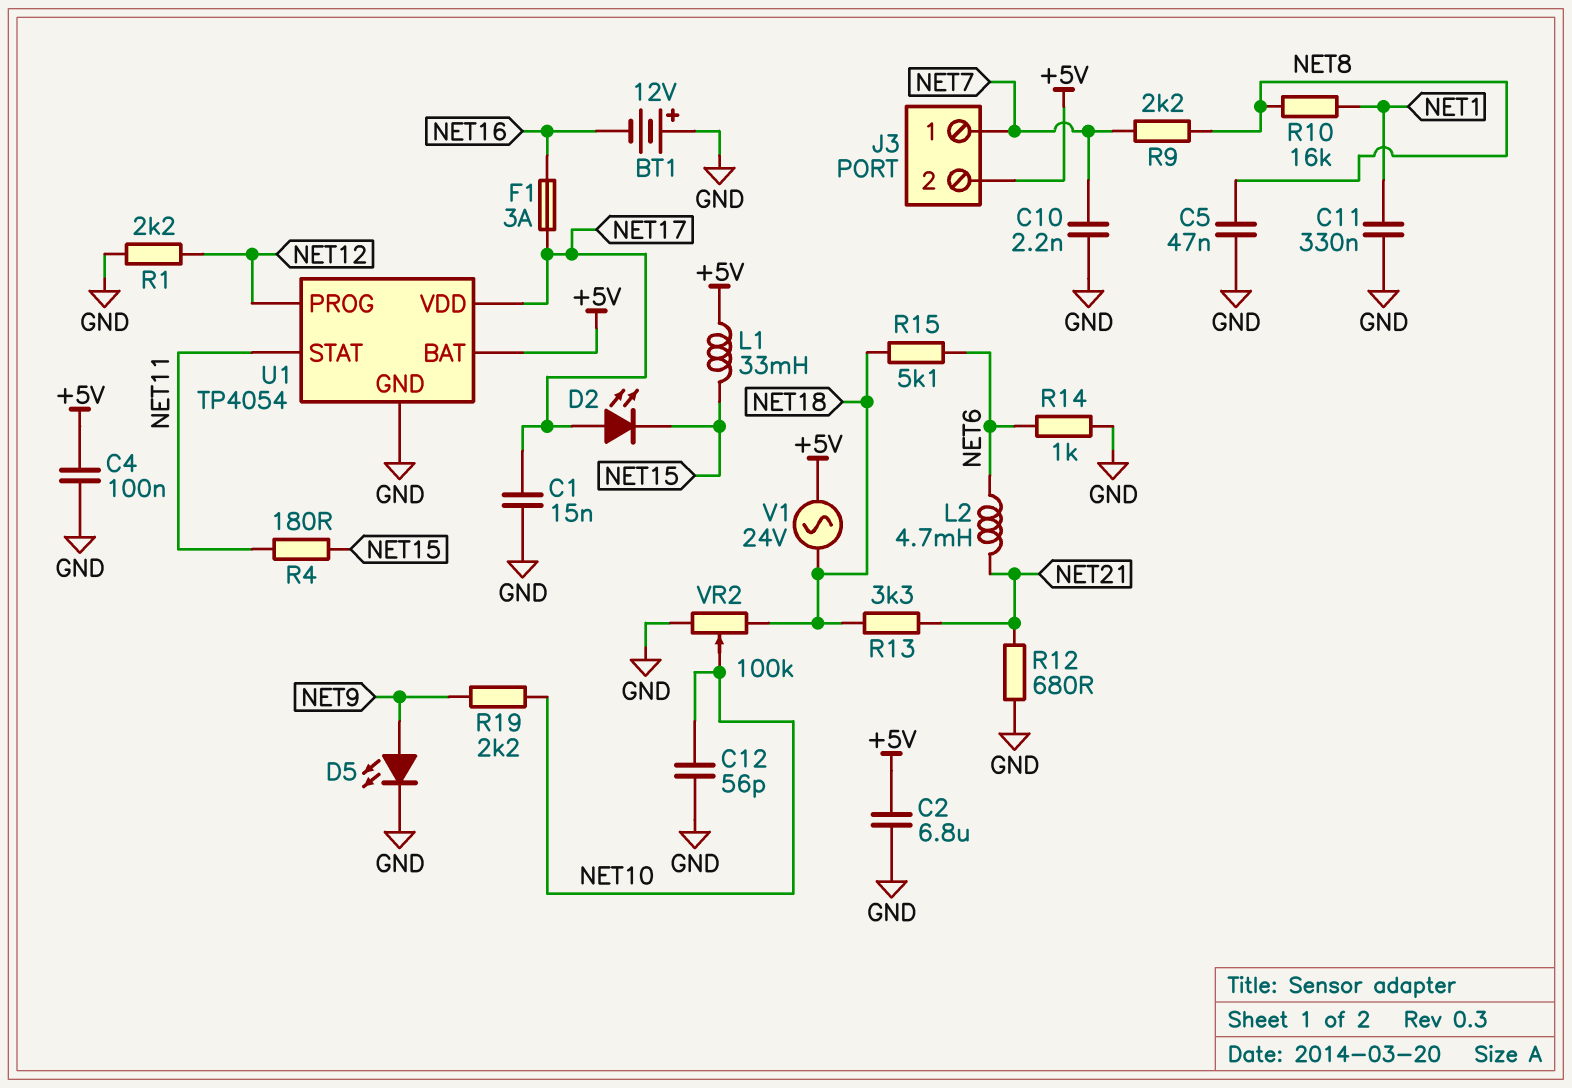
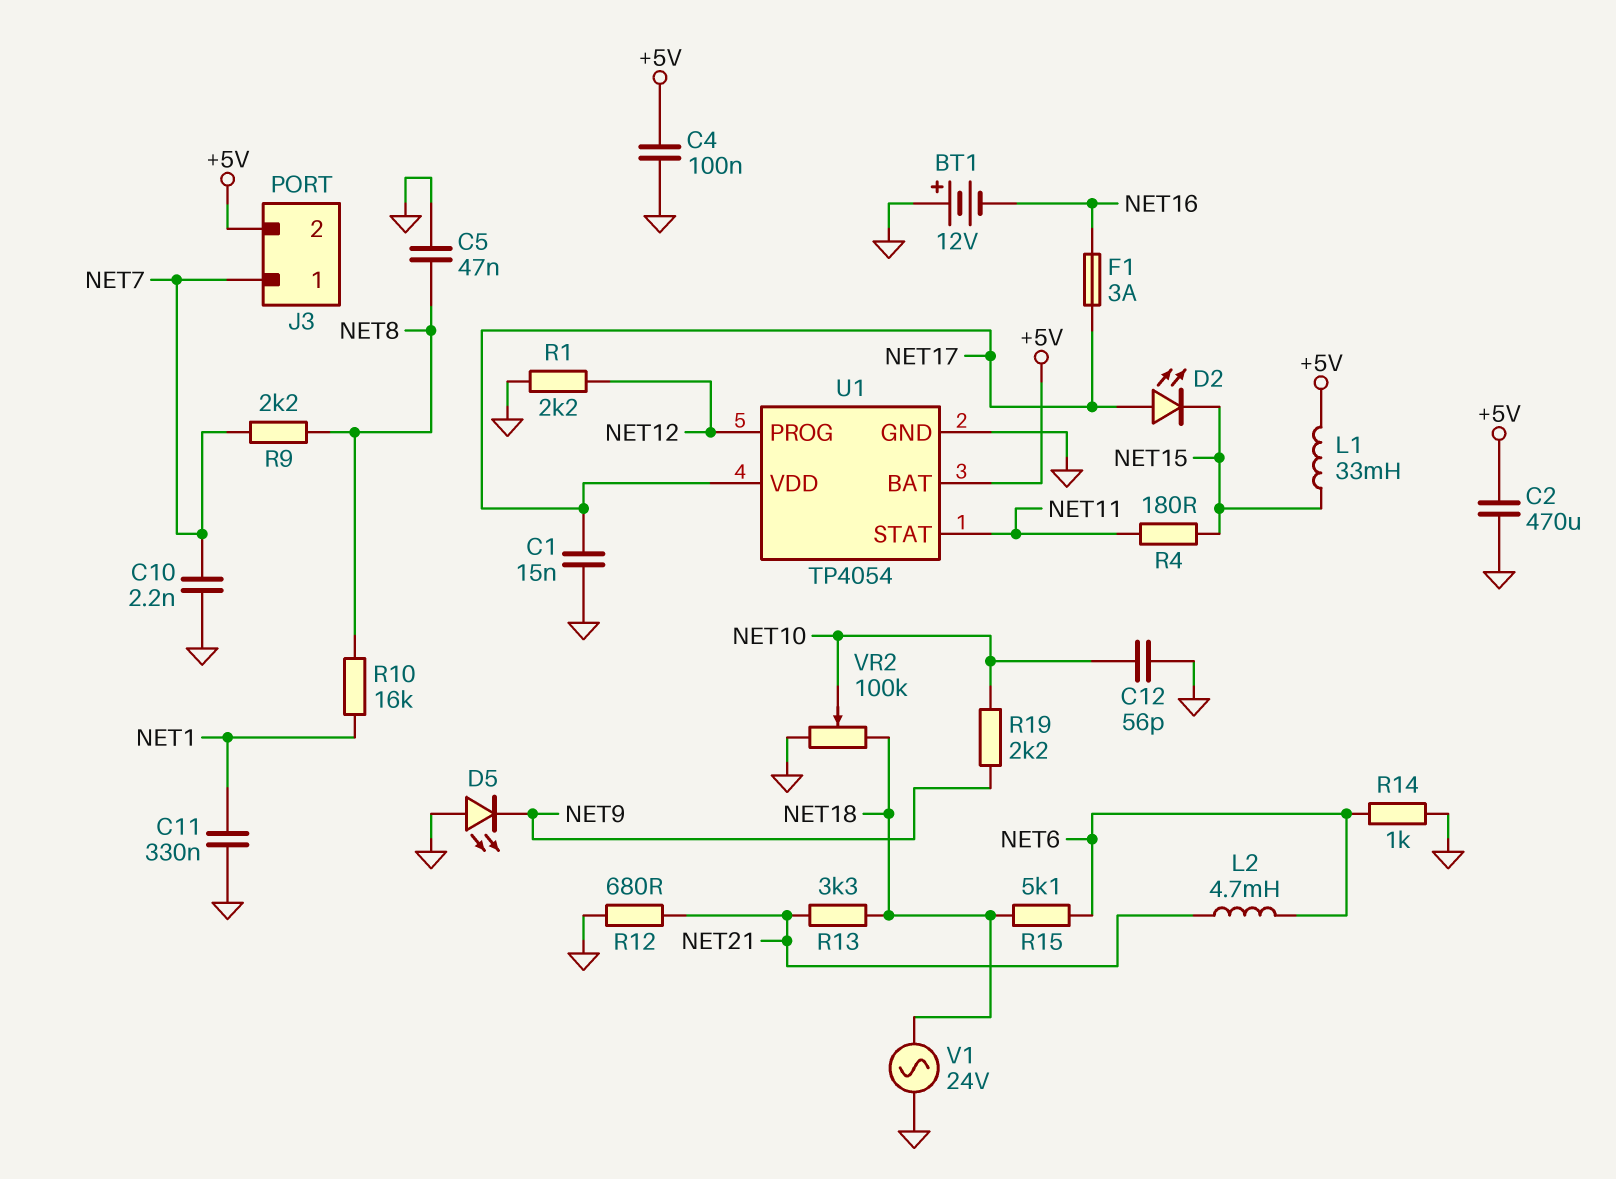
C2: 6.8uF (+5V, GND) -> 470uF (+5V, GND)
D5: LED (A NET9, K GND) -> LED (A GND, K NET9)
V1: AC 24V (+5V, NET18) -> AC 24V (GND, NET18)

